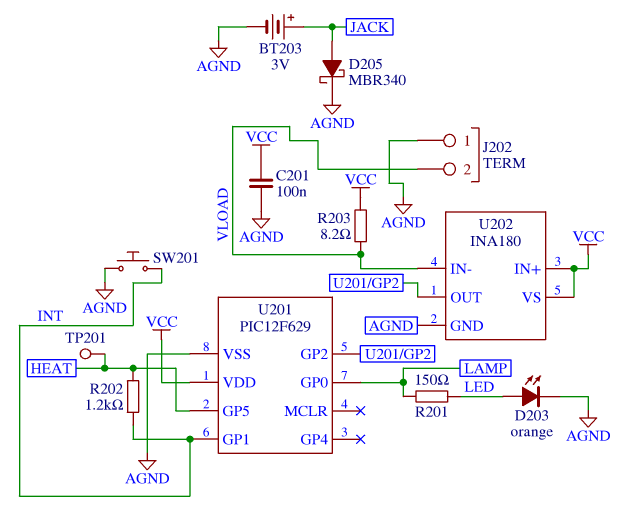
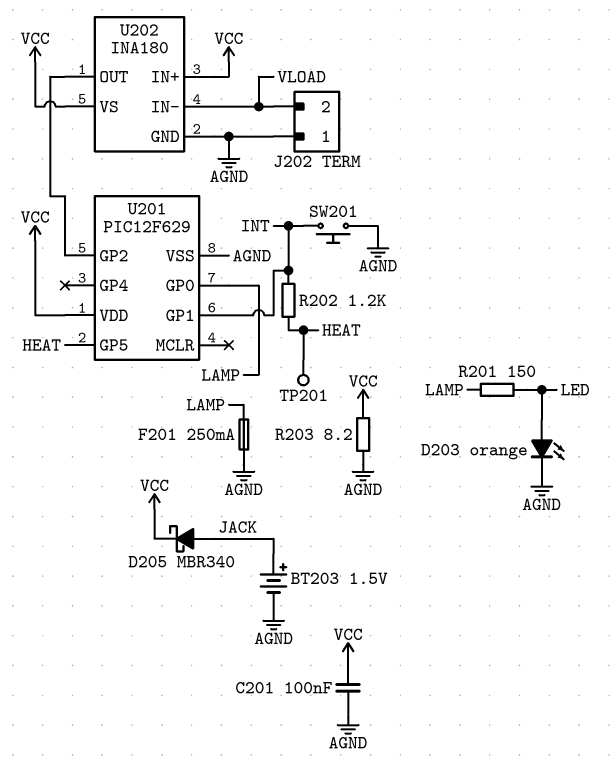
BT203: 3V (plus JACK, minus AGND) -> 1.5V (plus JACK, minus AGND)
D205: schottky MBR340 (A JACK, K AGND) -> schottky MBR340 (A JACK, K VCC)
F201: none -> 250mA (AGND, LAMP)
R203: 8.2 (VCC, VLOAD) -> 8.2 (AGND, VCC)

